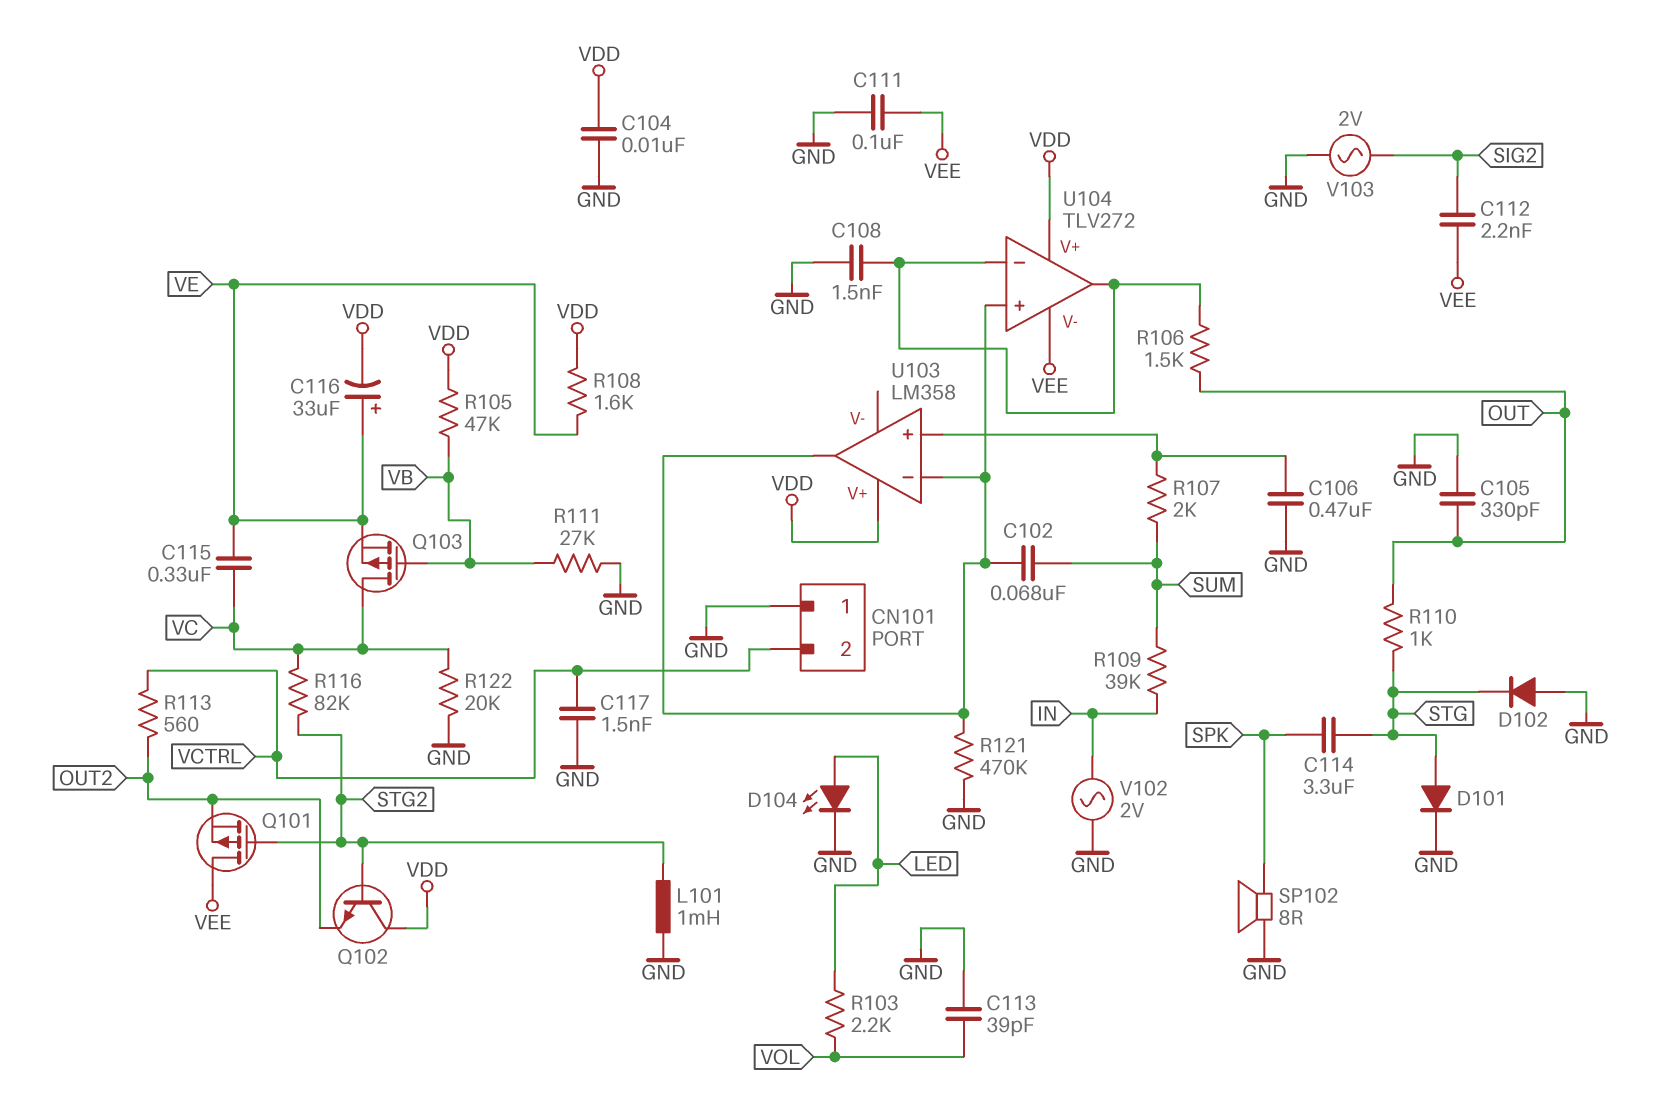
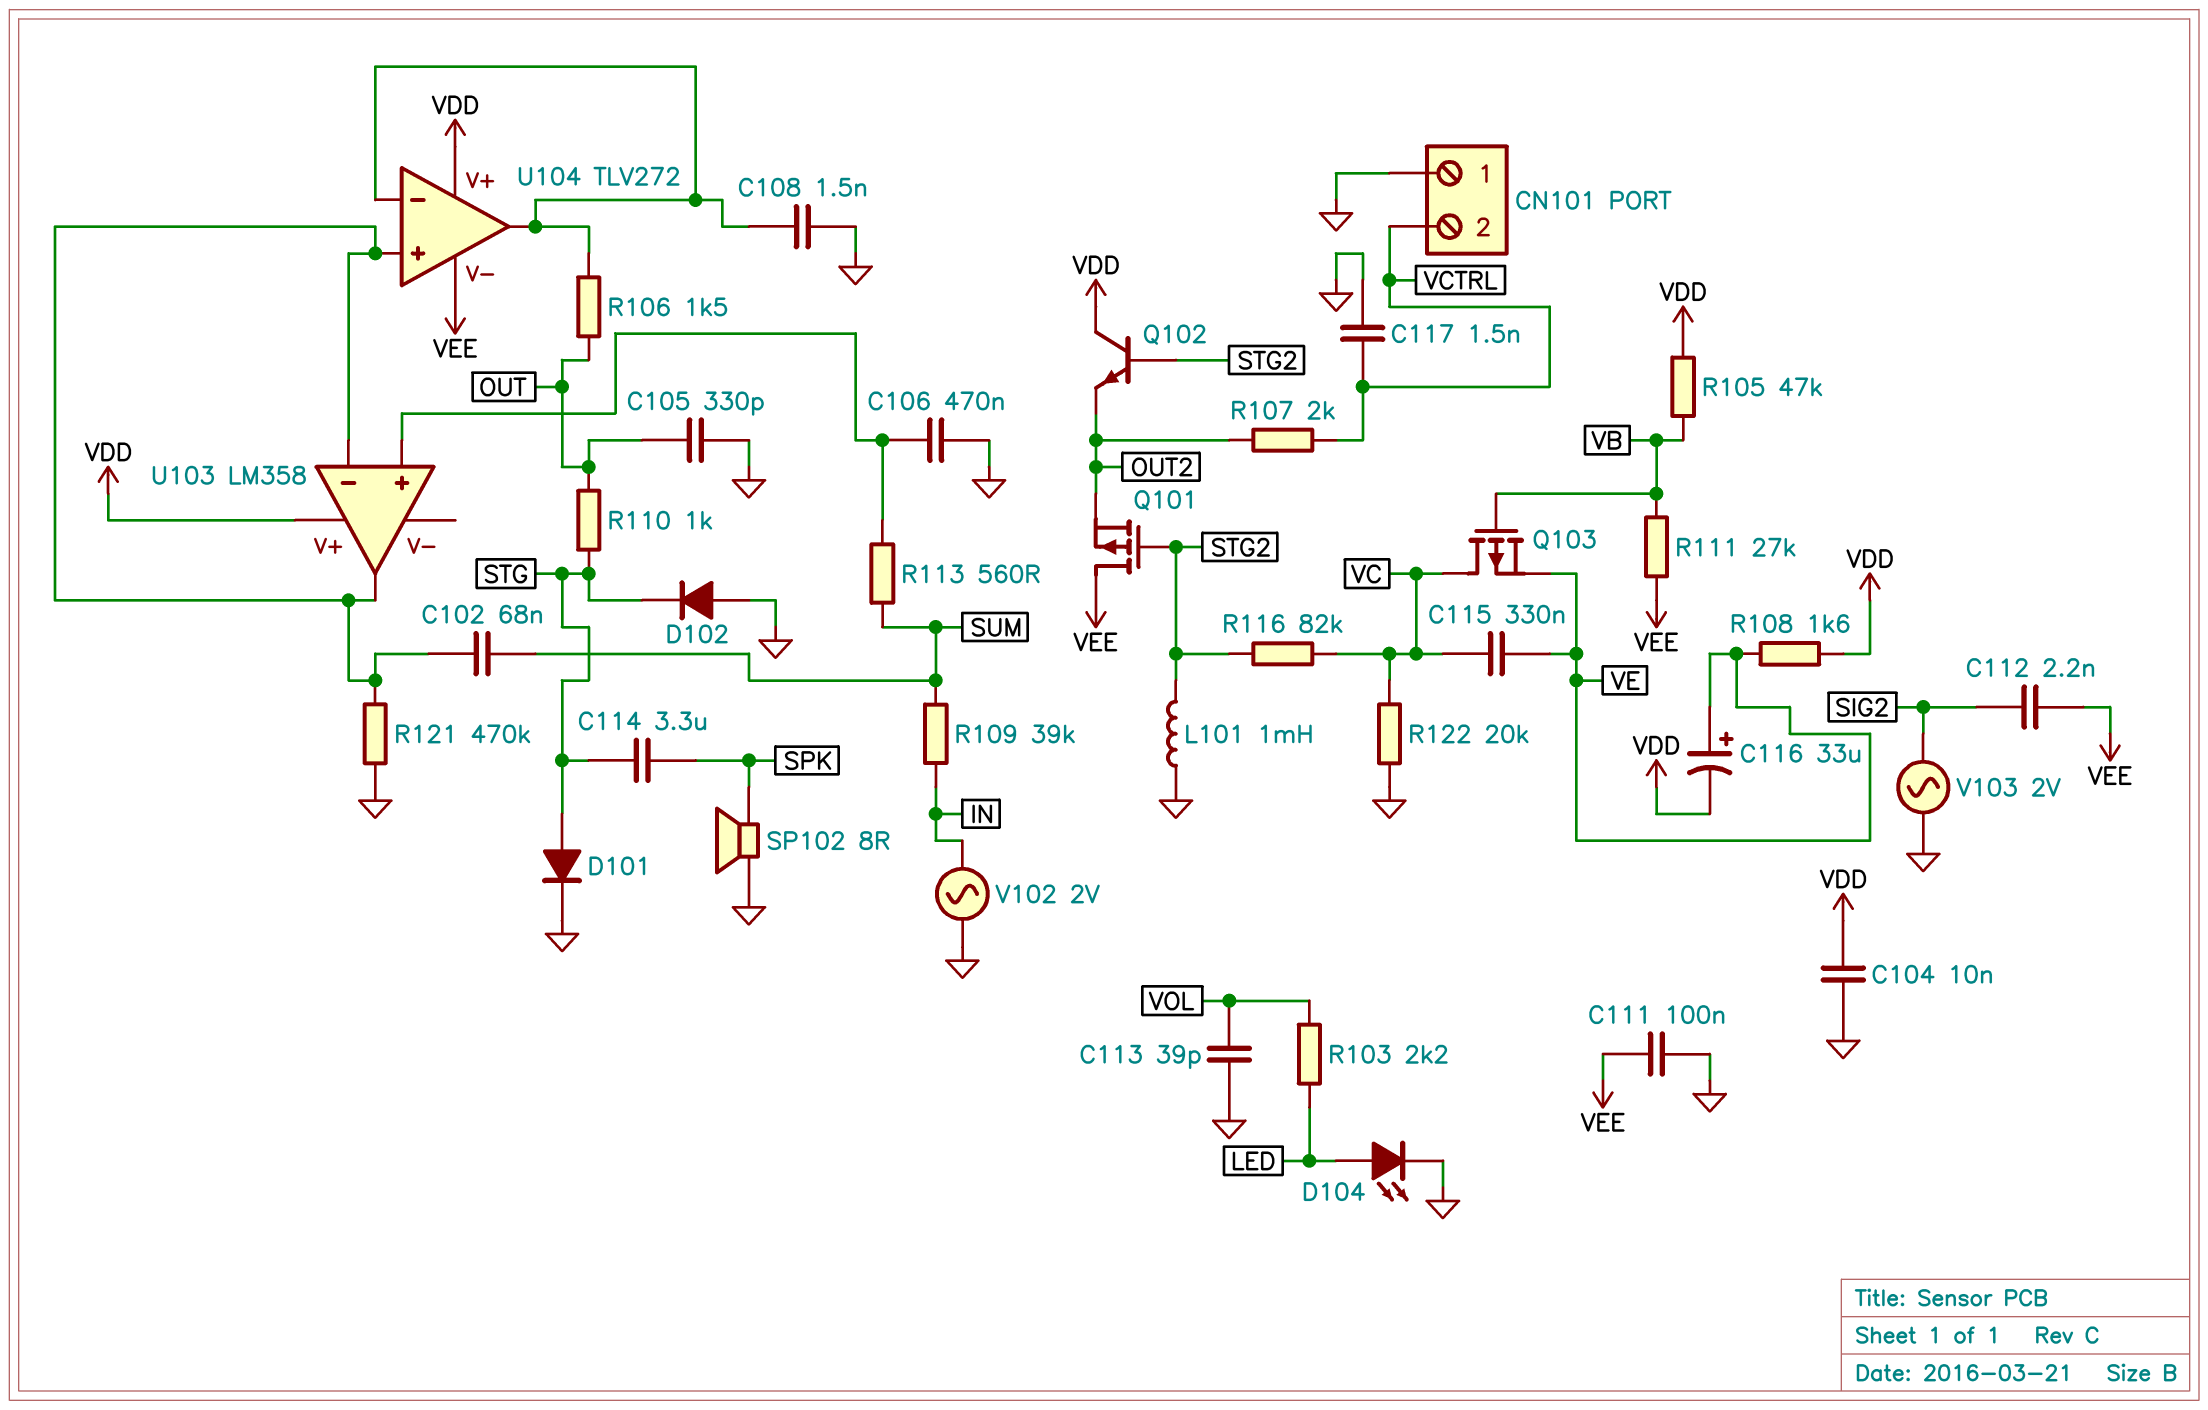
R107: 2k (SUM, U103/in+) -> 2k (OUT2, VCTRL)
R111: 27k (GND, VB) -> 27k (VB, VEE)
R113: 560 (OUT2, VCTRL) -> 560 (SUM, U103/in+)

